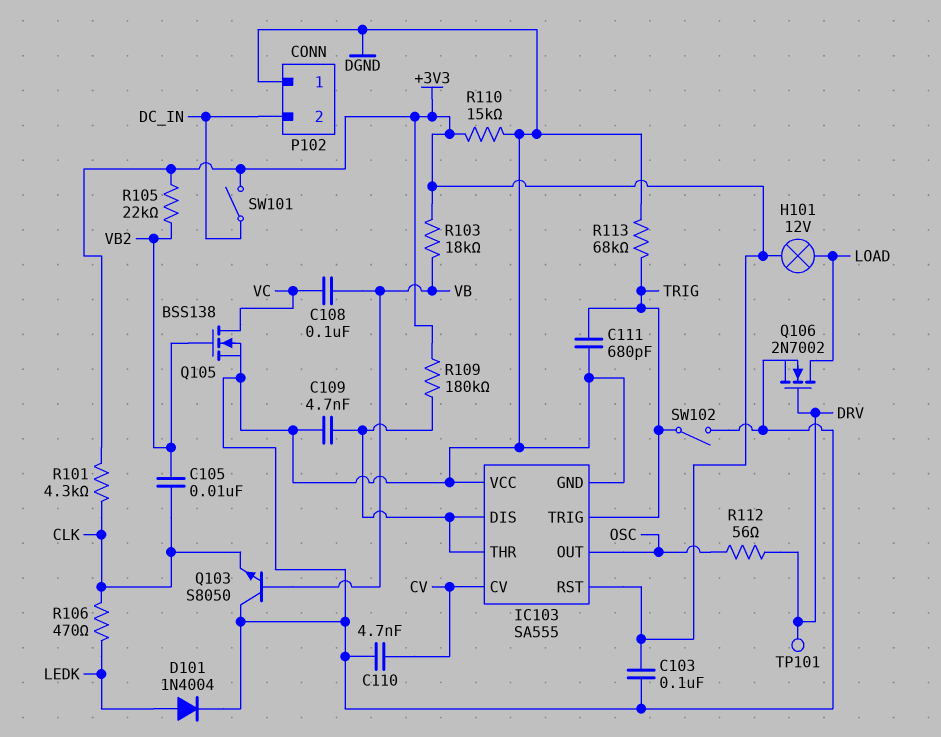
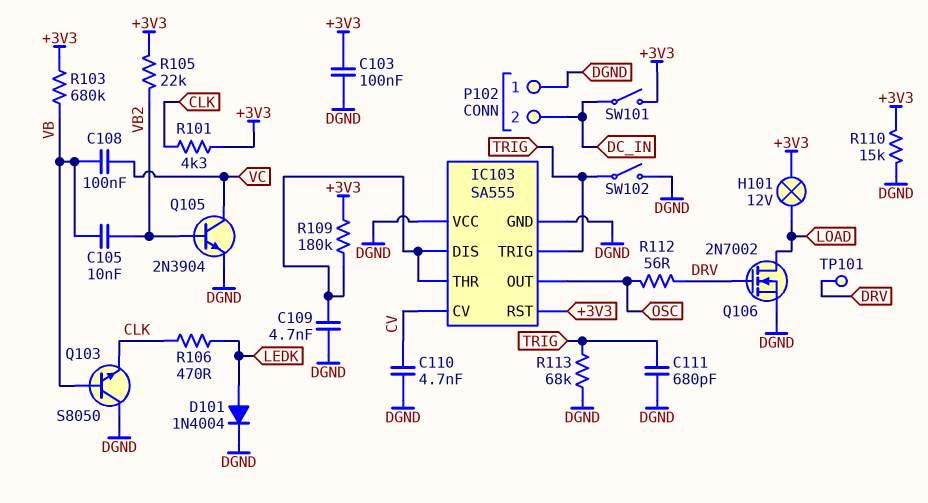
C105: 10nF (CLK, VB2) -> 10nF (VB, VB2)
Q105: NMOS BSS138 (G VB2, D VC, S DGND) -> NPN 2N3904 (B VB2, C VC, E DGND)
R103: 18k (+3V3, VB) -> 680k (+3V3, VB)

